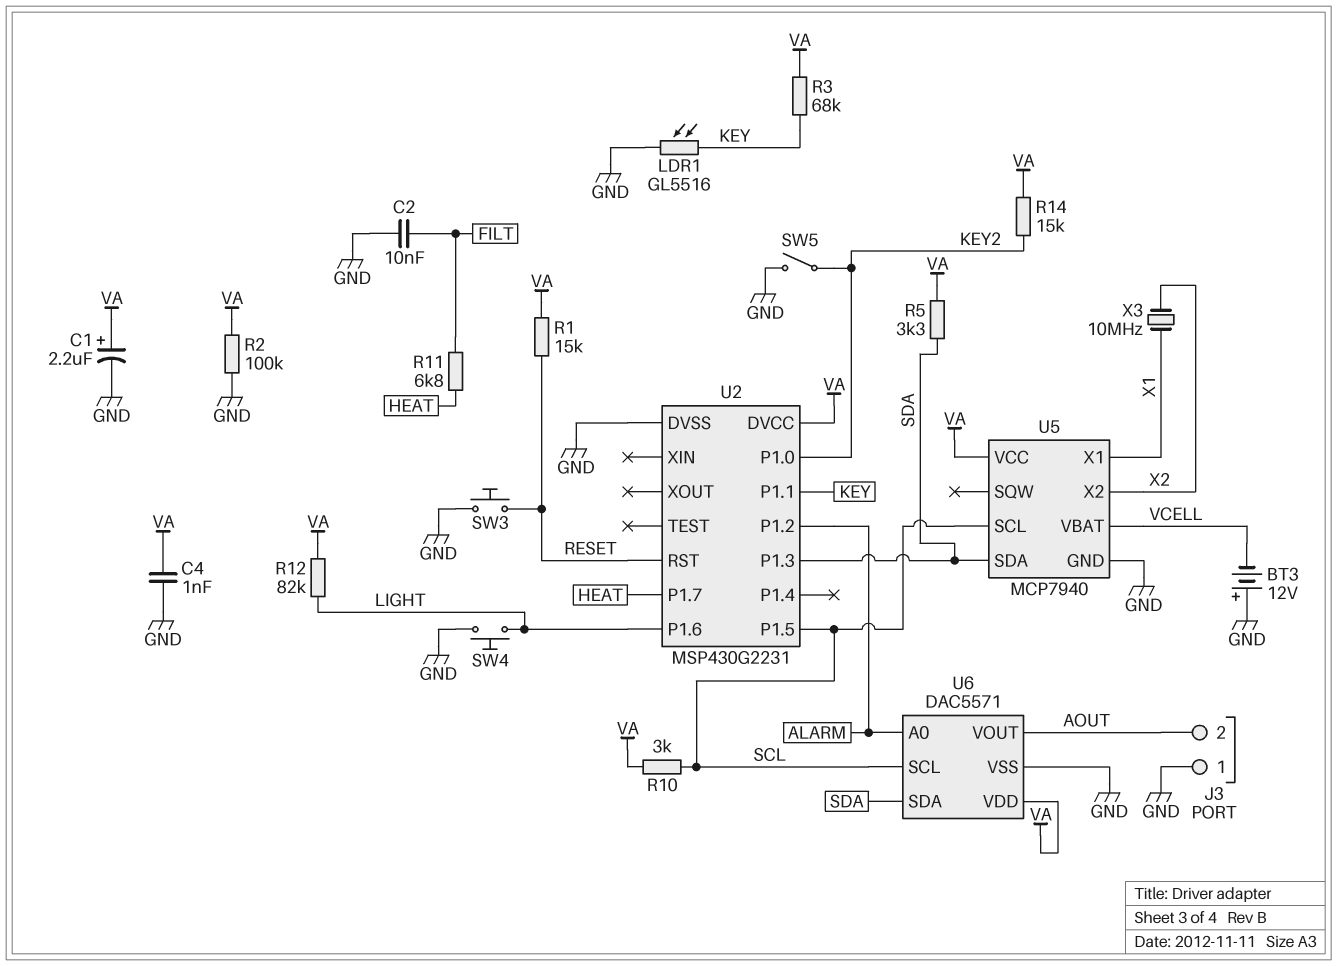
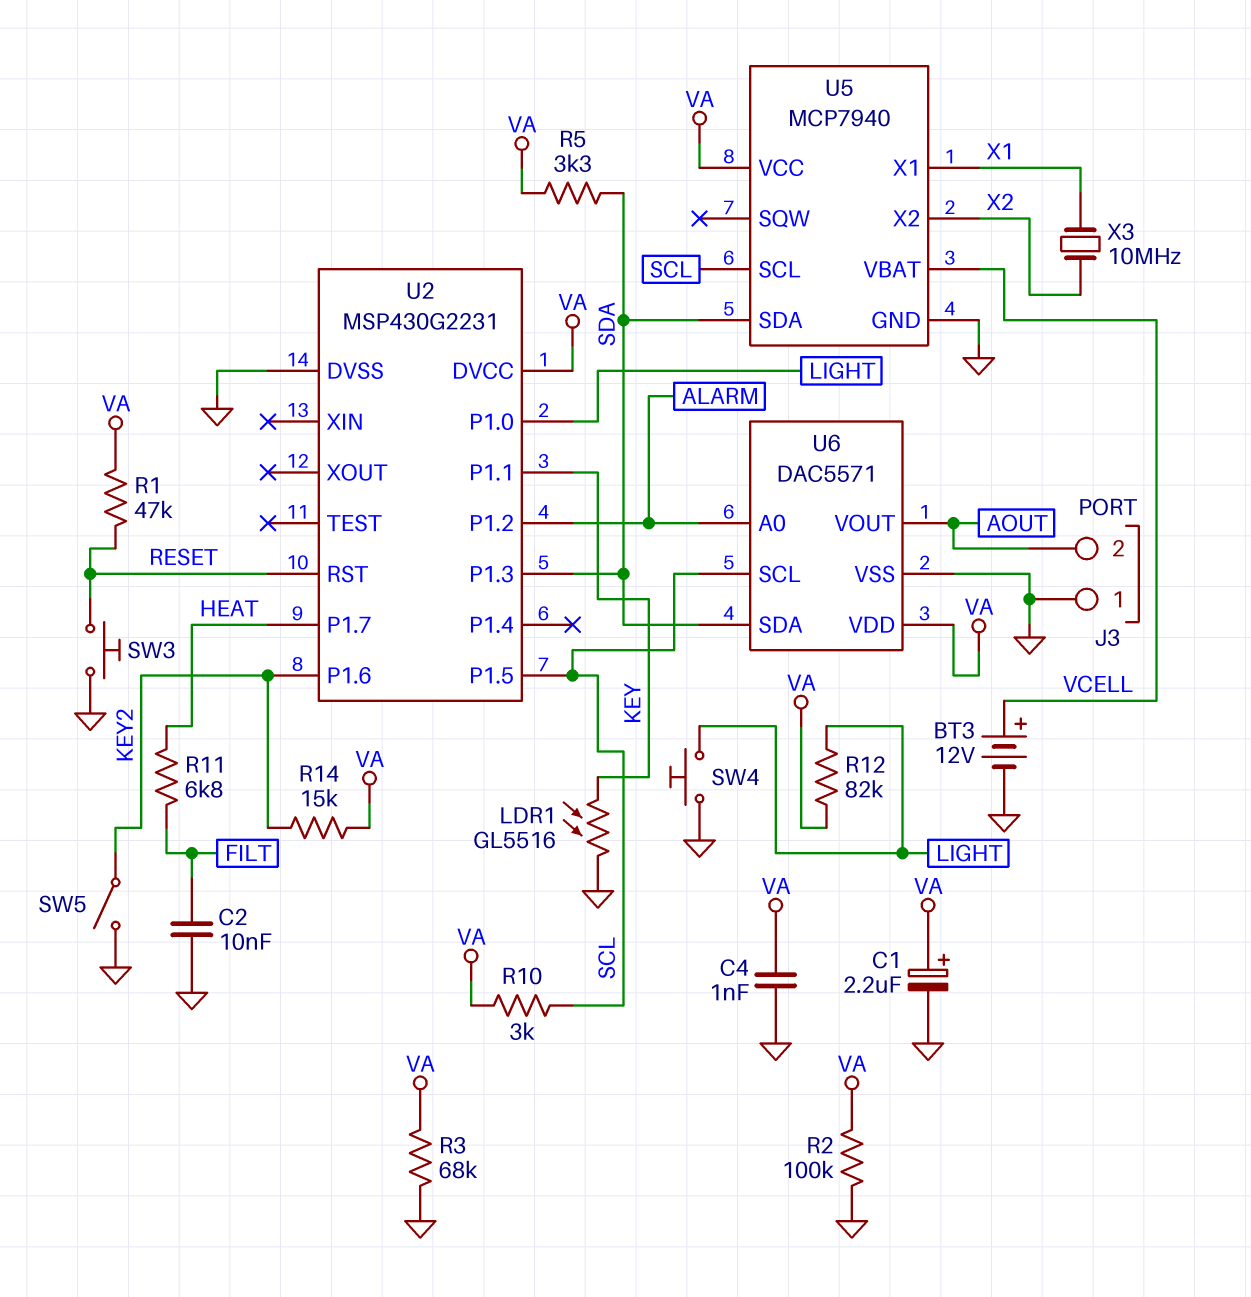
BT3: 12V (plus GND, minus VCELL) -> 12V (plus VCELL, minus GND)
R1: 15k (RESET, VA) -> 47k (RESET, VA)
R3: 68k (KEY, VA) -> 68k (GND, VA)
U2 pin P1.0: KEY2 -> LIGHT
U2 pin P1.6: LIGHT -> KEY2

